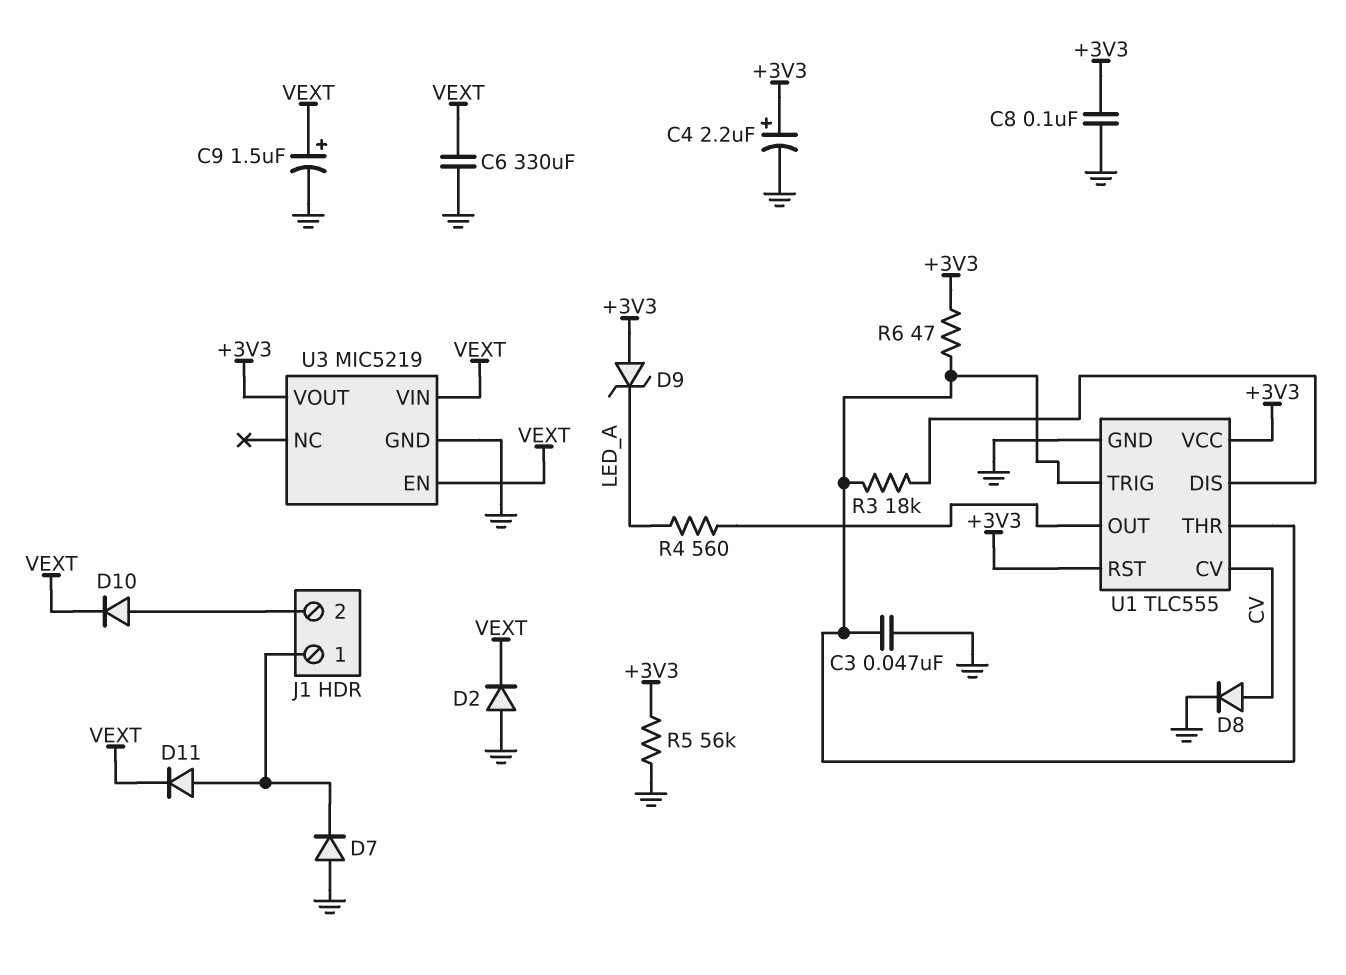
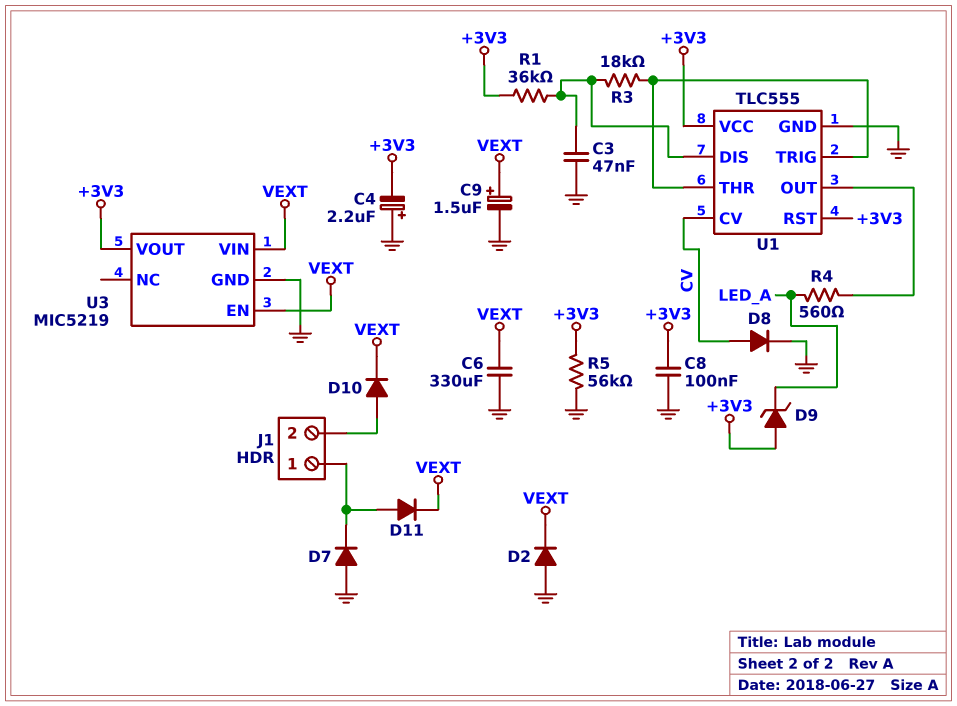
C3: 47nF (GND, U1/THR) -> 47nF (GND, U1/DIS)
C4: 2.2uF (plus +3V3, minus GND) -> 2.2uF (plus GND, minus +3V3)
R1: none -> 36k (+3V3, U1/DIS)
R6: 47 (+3V3, U1/THR) -> none

